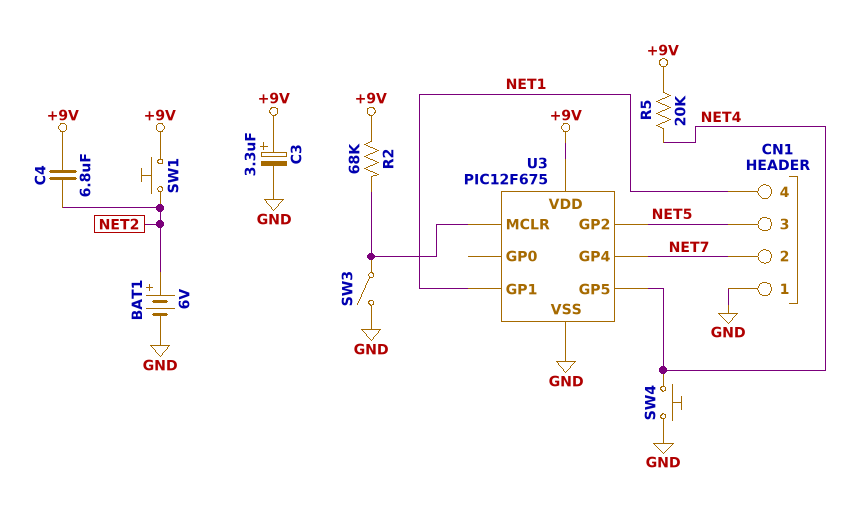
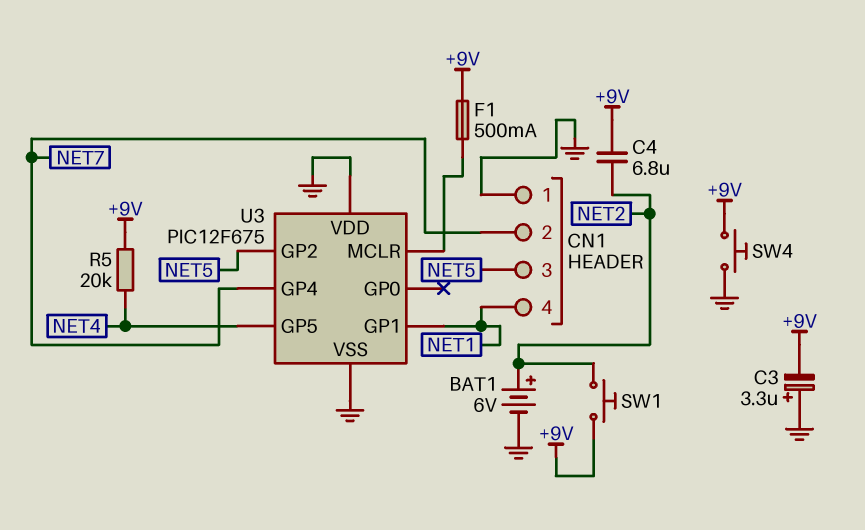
C3: 3.3uF (plus +9V, minus GND) -> 3.3uF (plus GND, minus +9V)
F1: none -> 500mA (+9V, U3/MCLR)
R2: 68k (+9V, U3/MCLR) -> none
SW3: switch (GND, U3/MCLR) -> none
SW4: button (GND, NET4) -> button (+9V, GND)
U3 pin VDD: +9V -> GND

